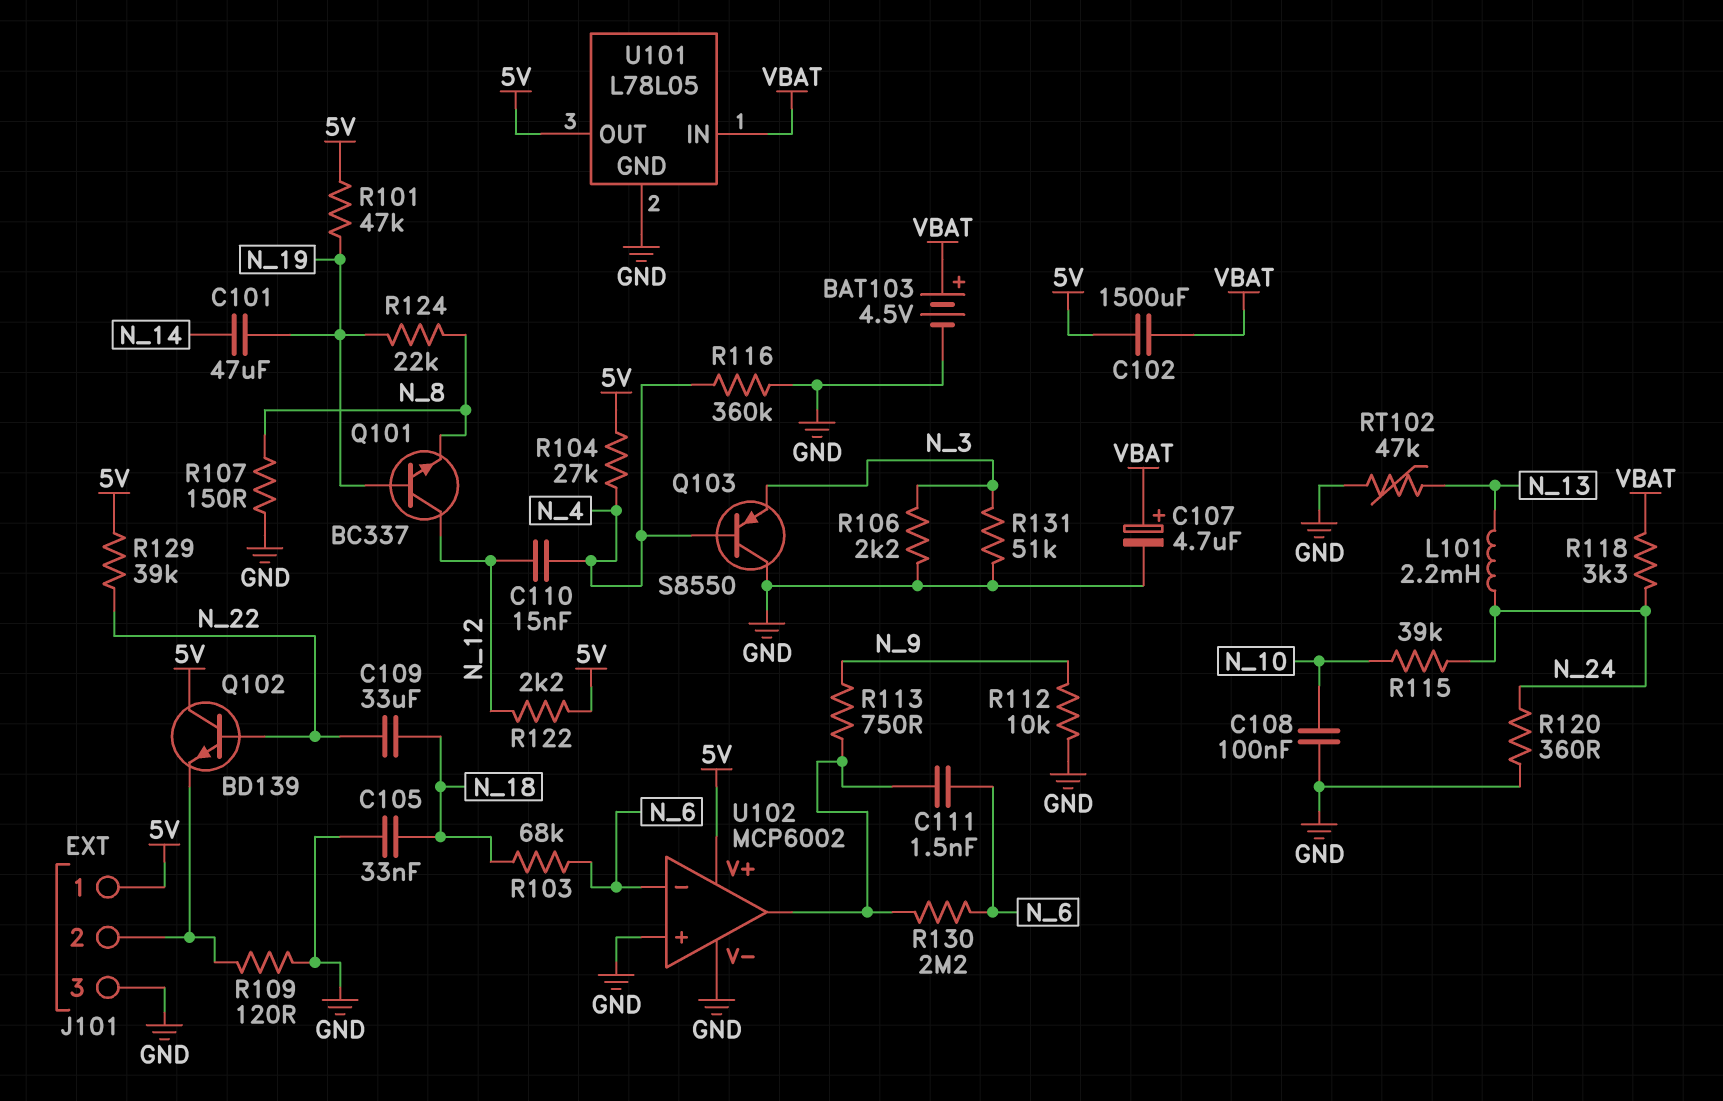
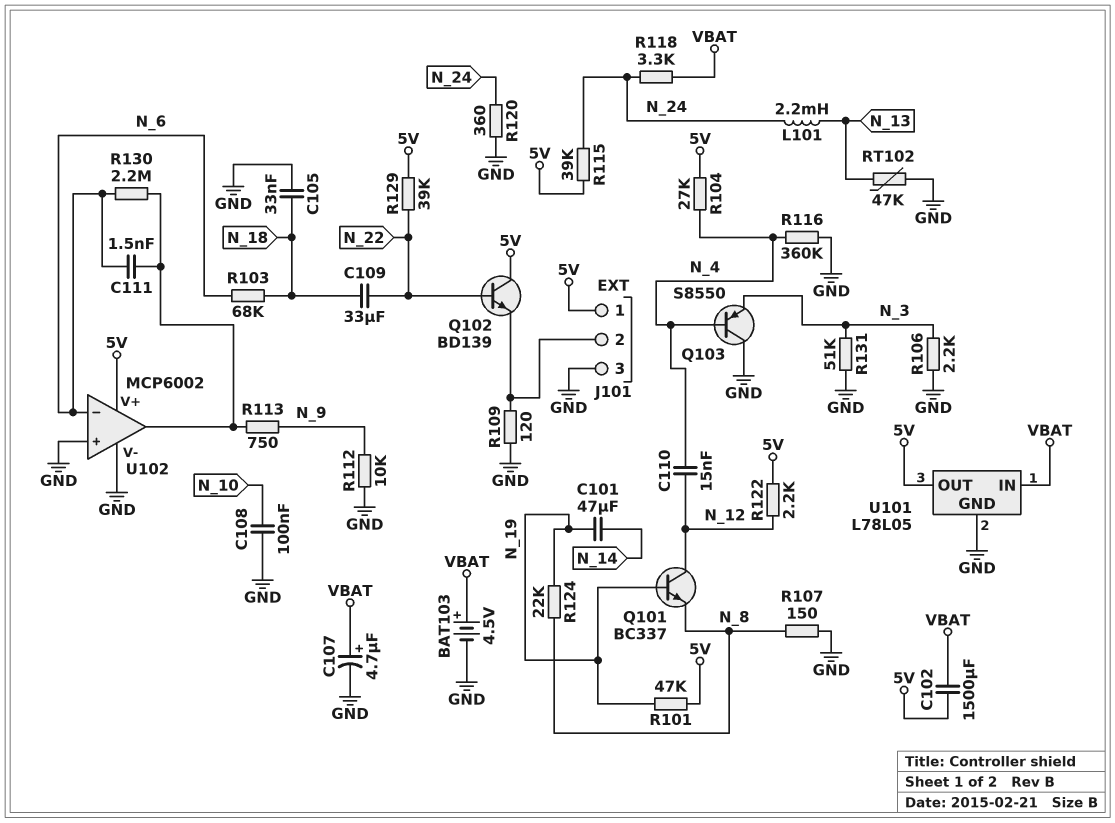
R115: 39k (N_10, N_24) -> 39k (5V, N_24)

